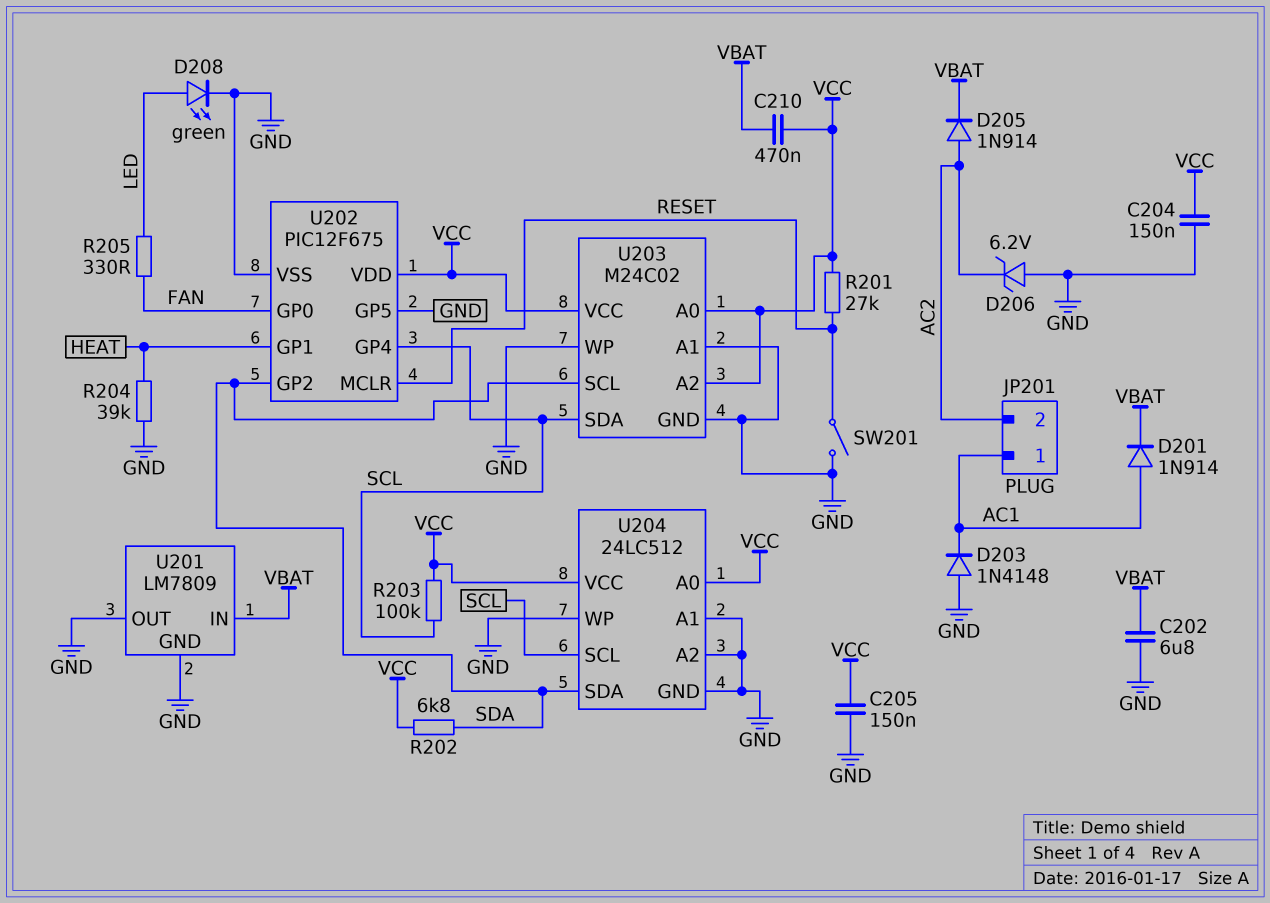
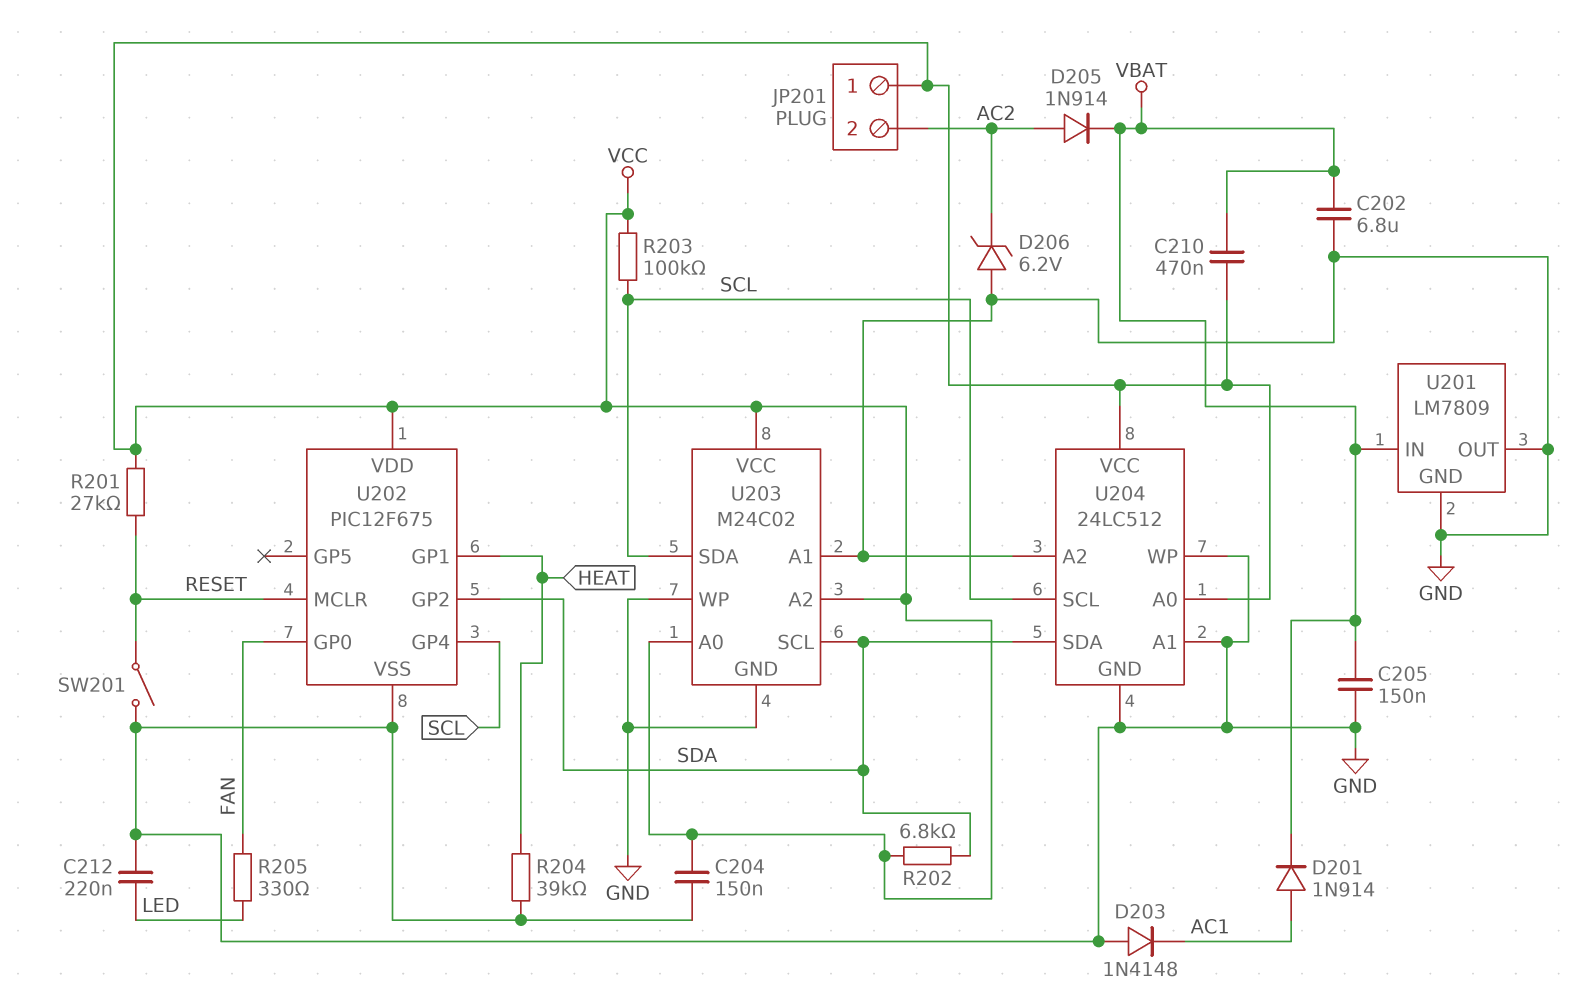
C205: 150nF (GND, VCC) -> 150nF (GND, VBAT)
C212: none -> 220nF (GND, LED)
D208: LED green (A LED, K GND) -> none
JP201 pin 1: AC1 -> VCC
U202 pin GP5: GND -> none

